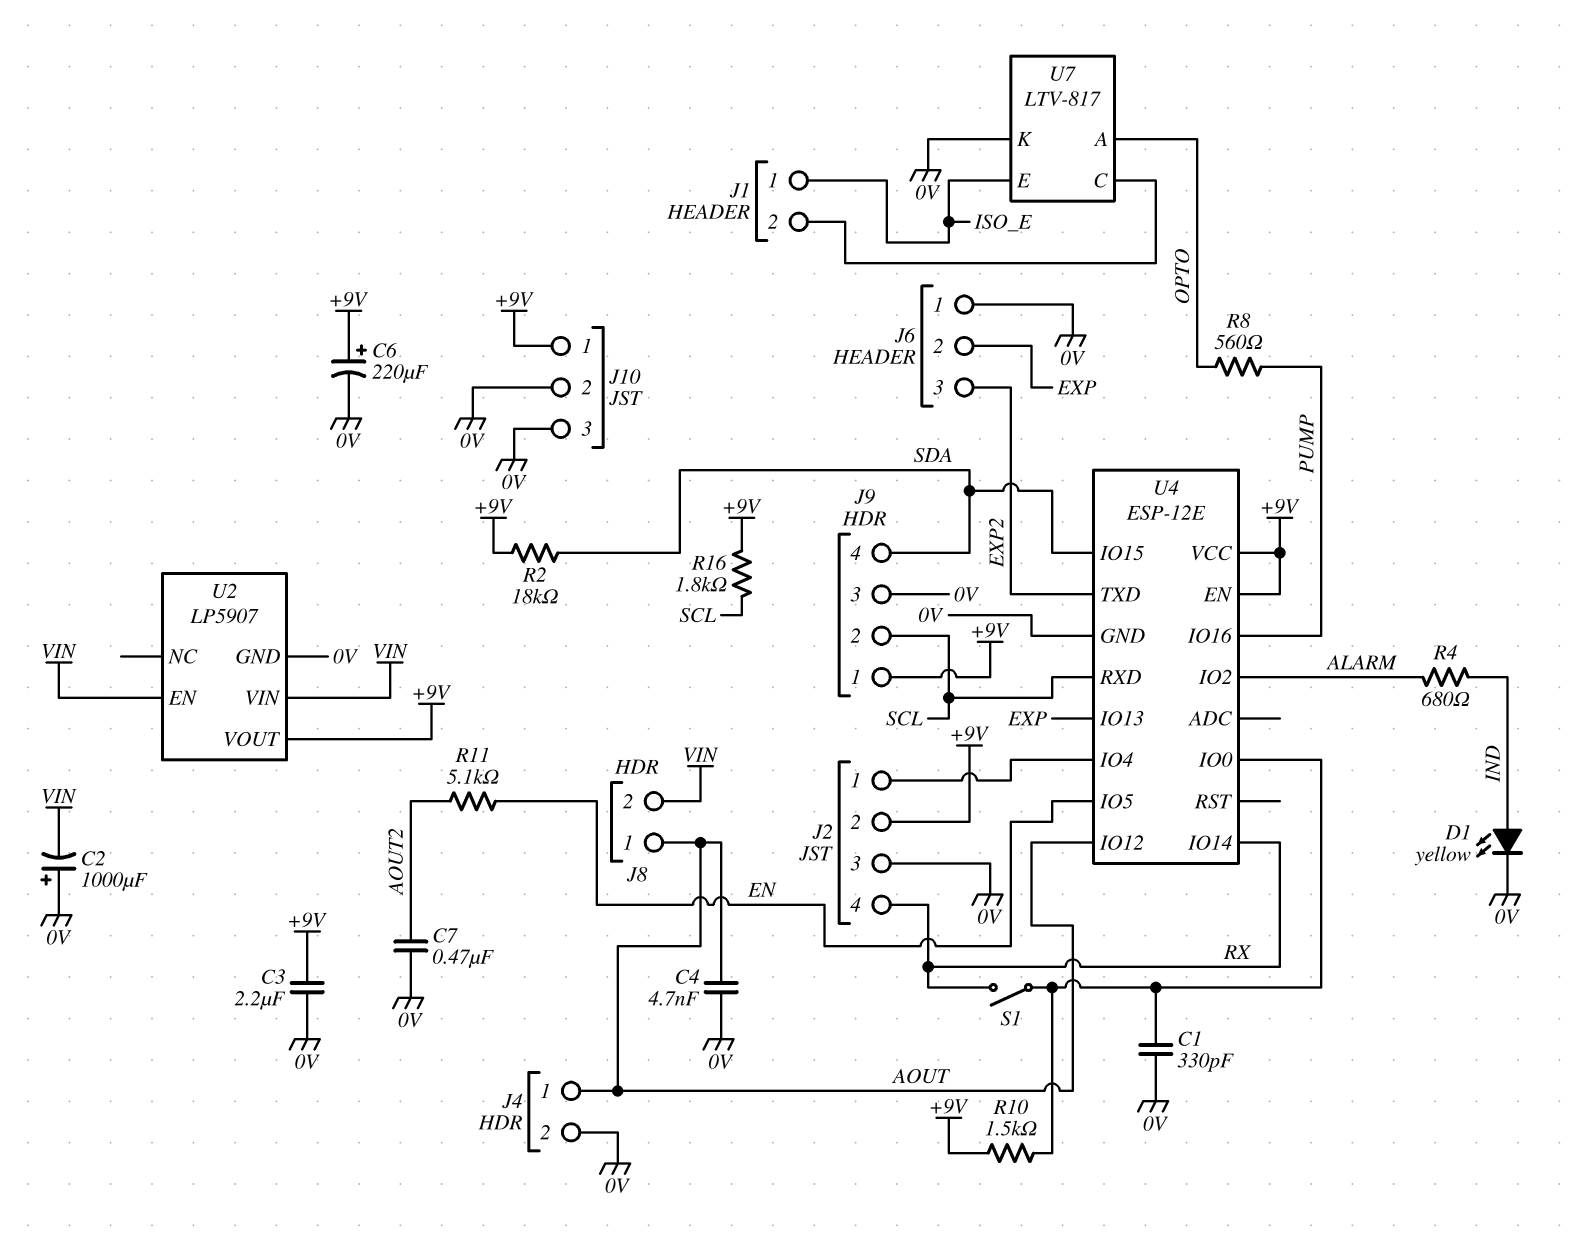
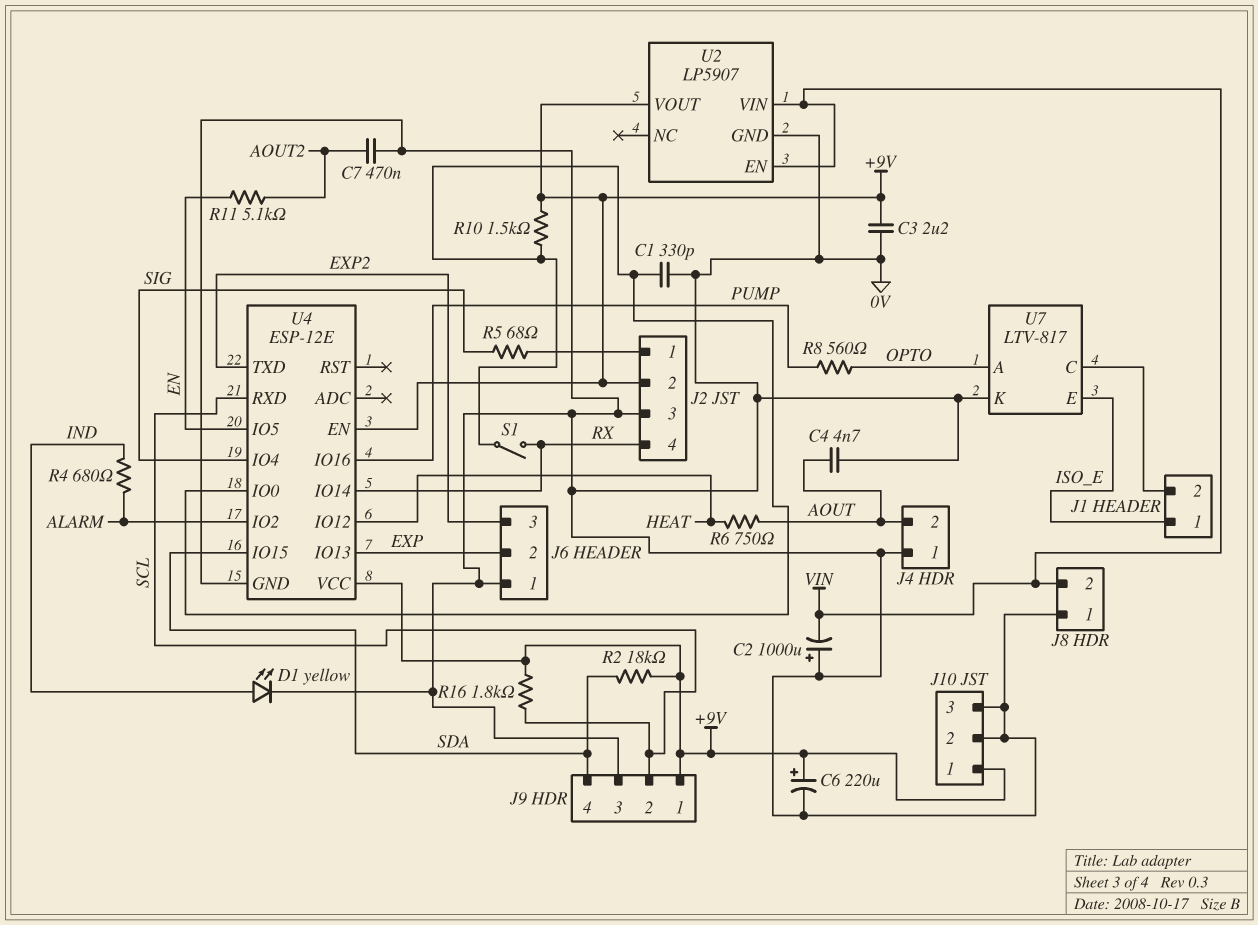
J4 pin 1: AOUT -> 0V
J4 pin 2: 0V -> AOUT
J8 pin 1: AOUT -> 0V
R5: none -> 68 (J2/1, SIG)
R6: none -> 750 (AOUT, HEAT)
U4 pin IO4: J2/1 -> SIG
U4 pin IO12: AOUT -> HEAT

